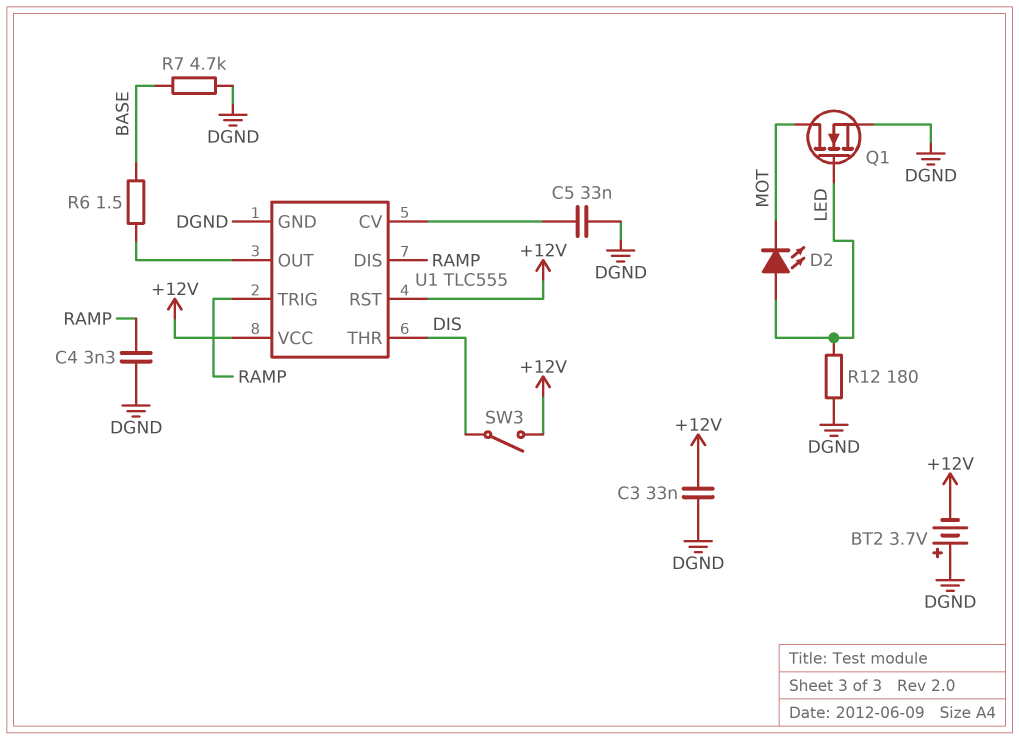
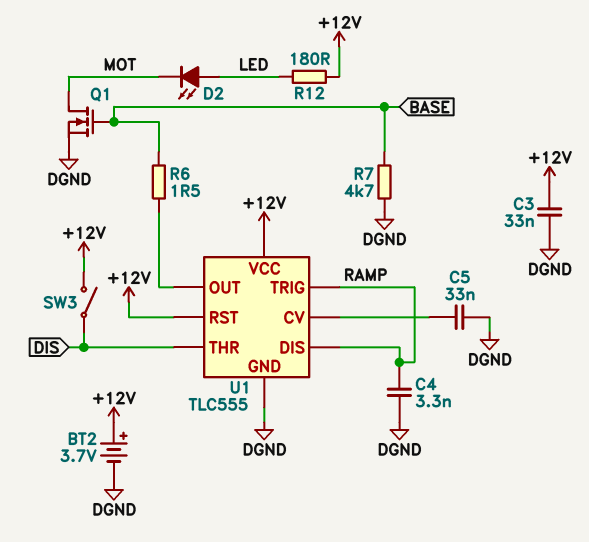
BT2: 3.7V (plus DGND, minus +12V) -> 3.7V (plus +12V, minus DGND)
Q1: NMOS (G LED, D MOT, S DGND) -> NMOS (G BASE, D MOT, S DGND)
R12: 180 (DGND, LED) -> 180 (+12V, LED)

